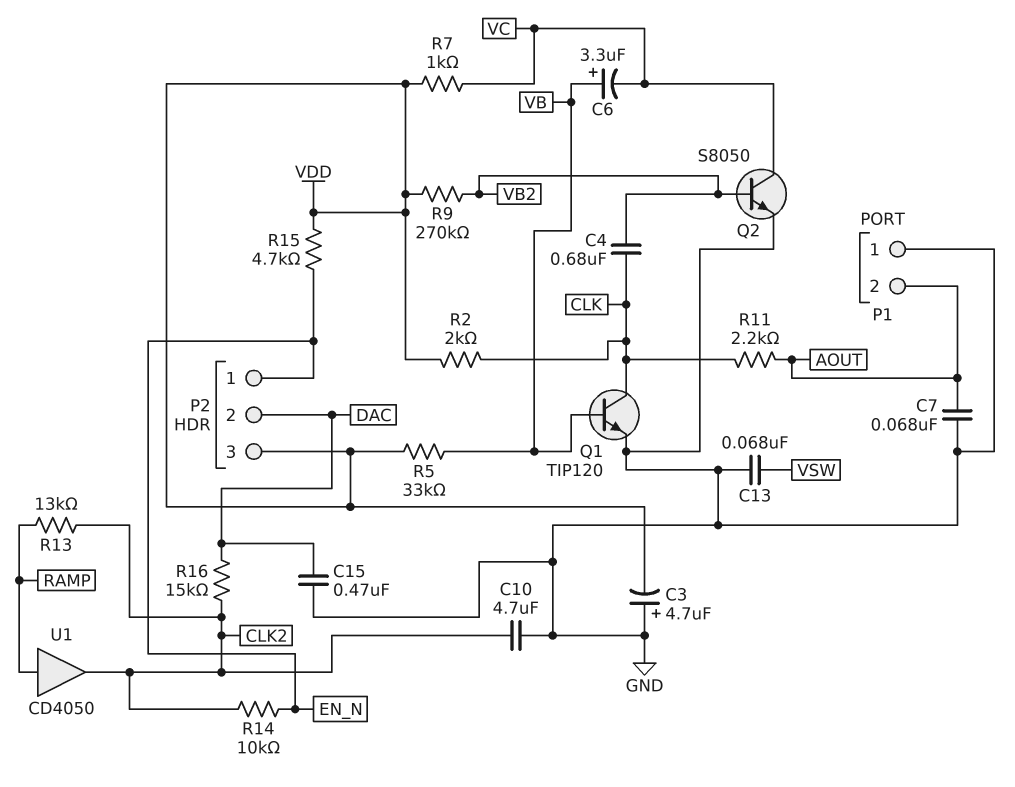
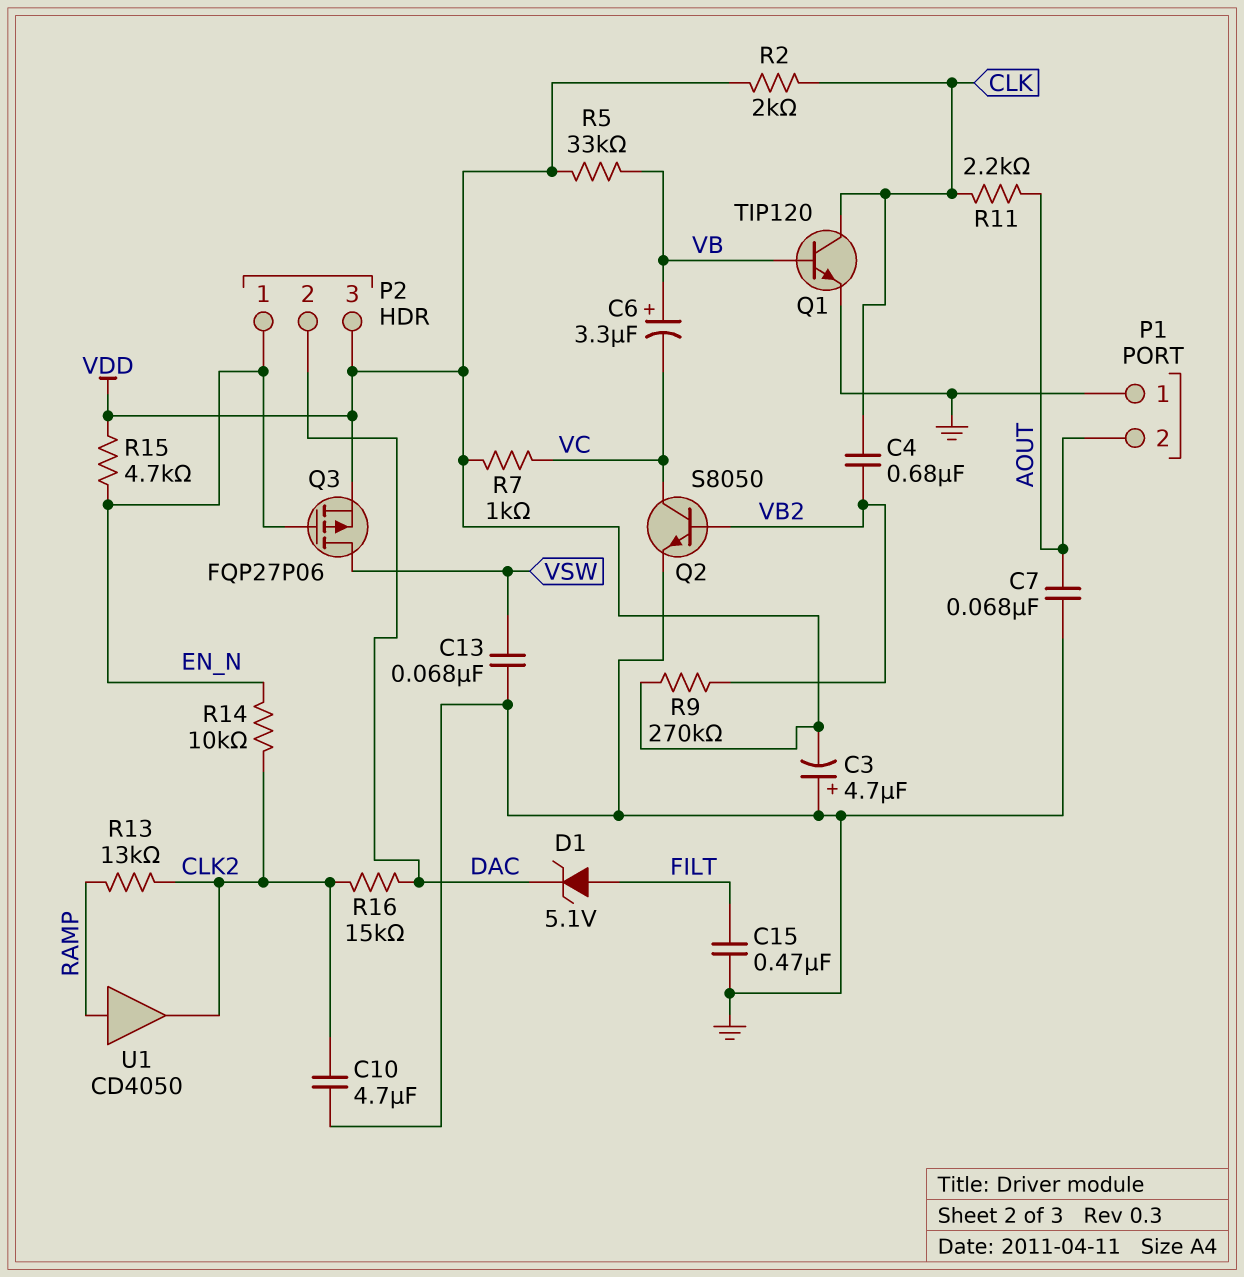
C15: 470nF (DAC, GND) -> 470nF (FILT, GND)
D1: none -> zener 5.1V (A FILT, K DAC)
Q3: none -> PMOS FQP27P06 (G EN_N, D VSW, S VDD)

